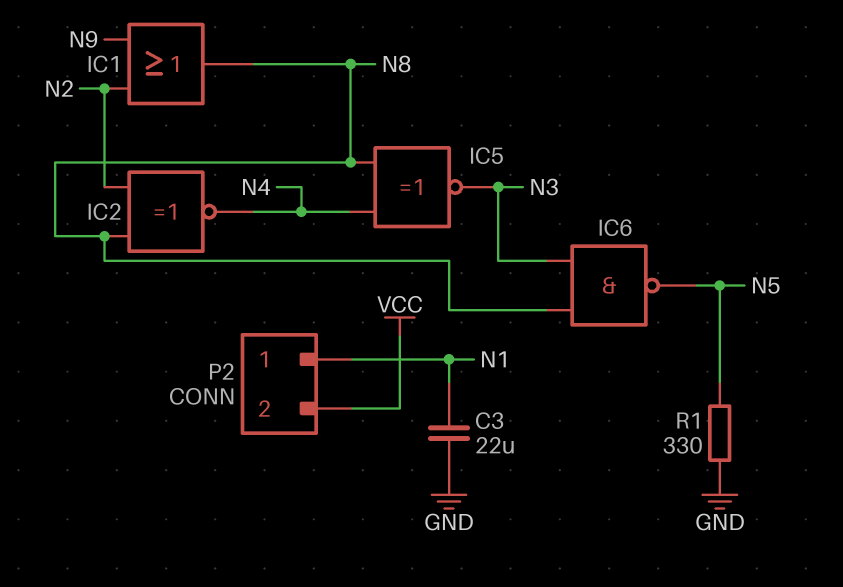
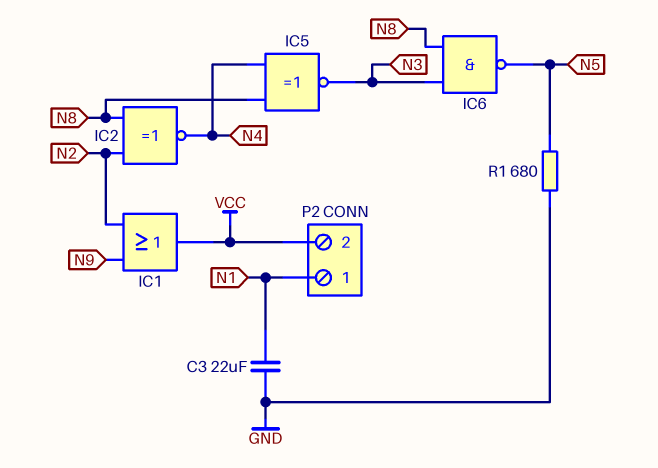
IC1: OR (in N2, in N9, out N8) -> OR (in N2, in N9, out VCC)
R1: 330 (GND, N5) -> 680 (GND, N5)

